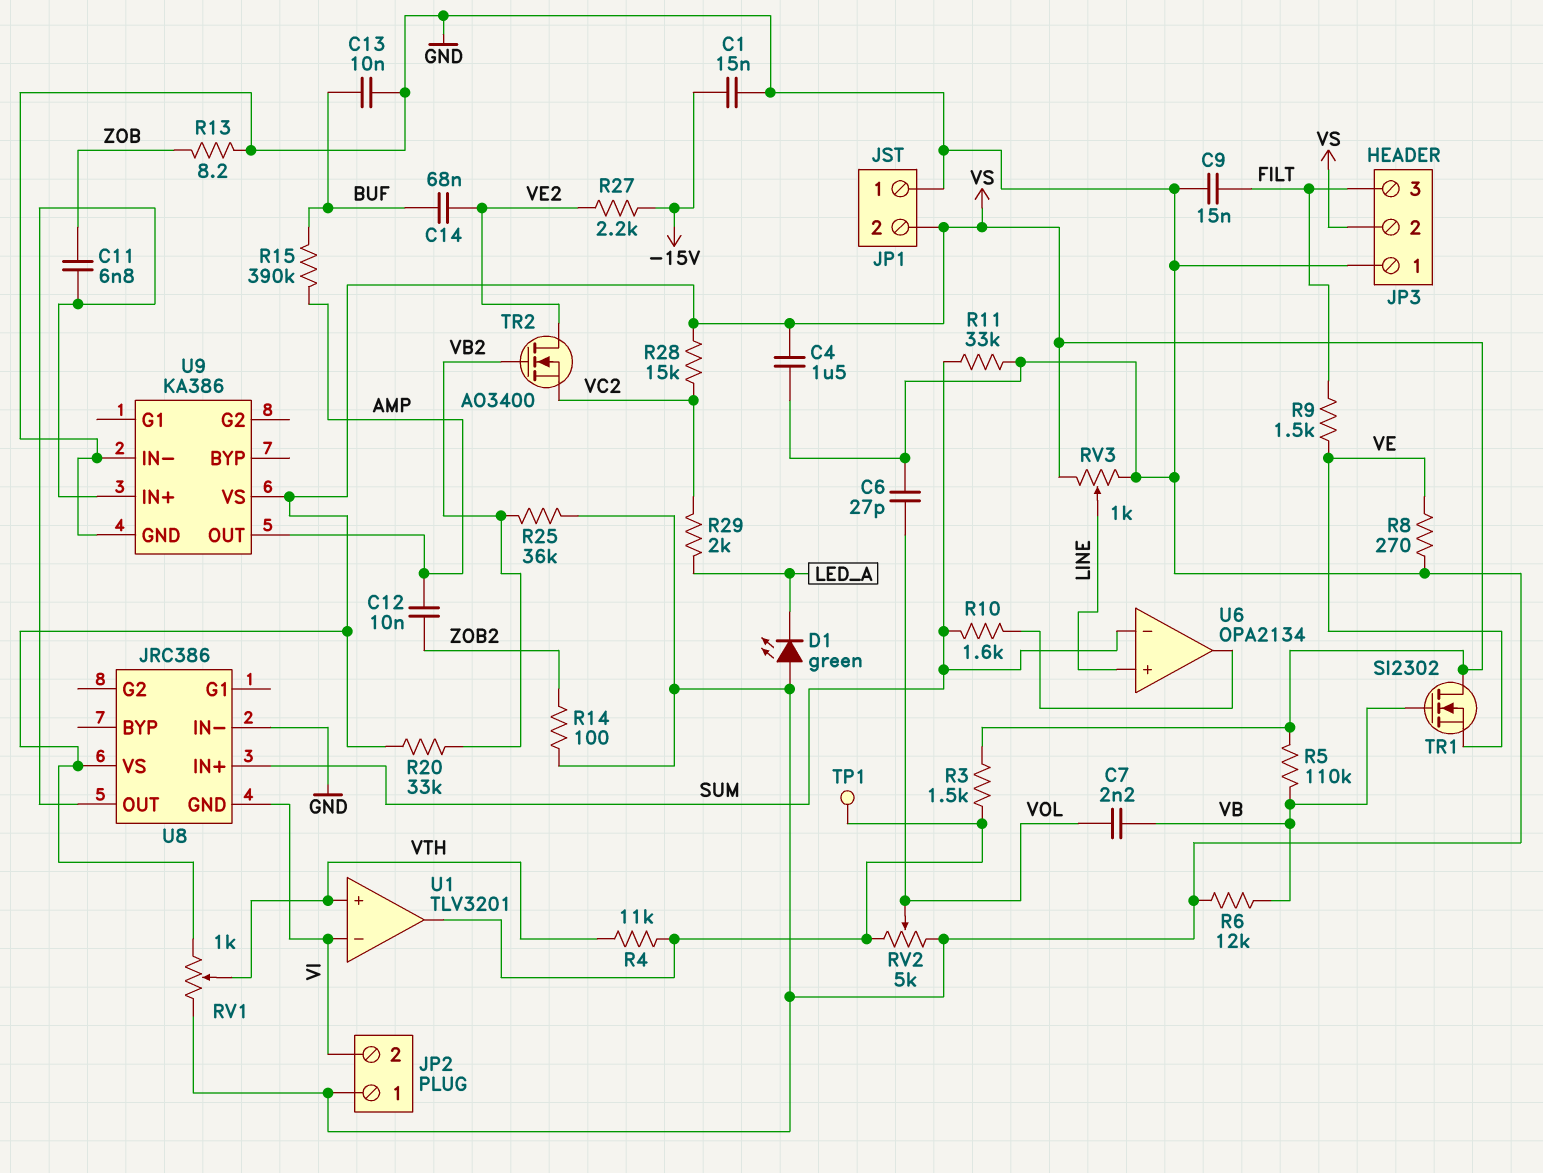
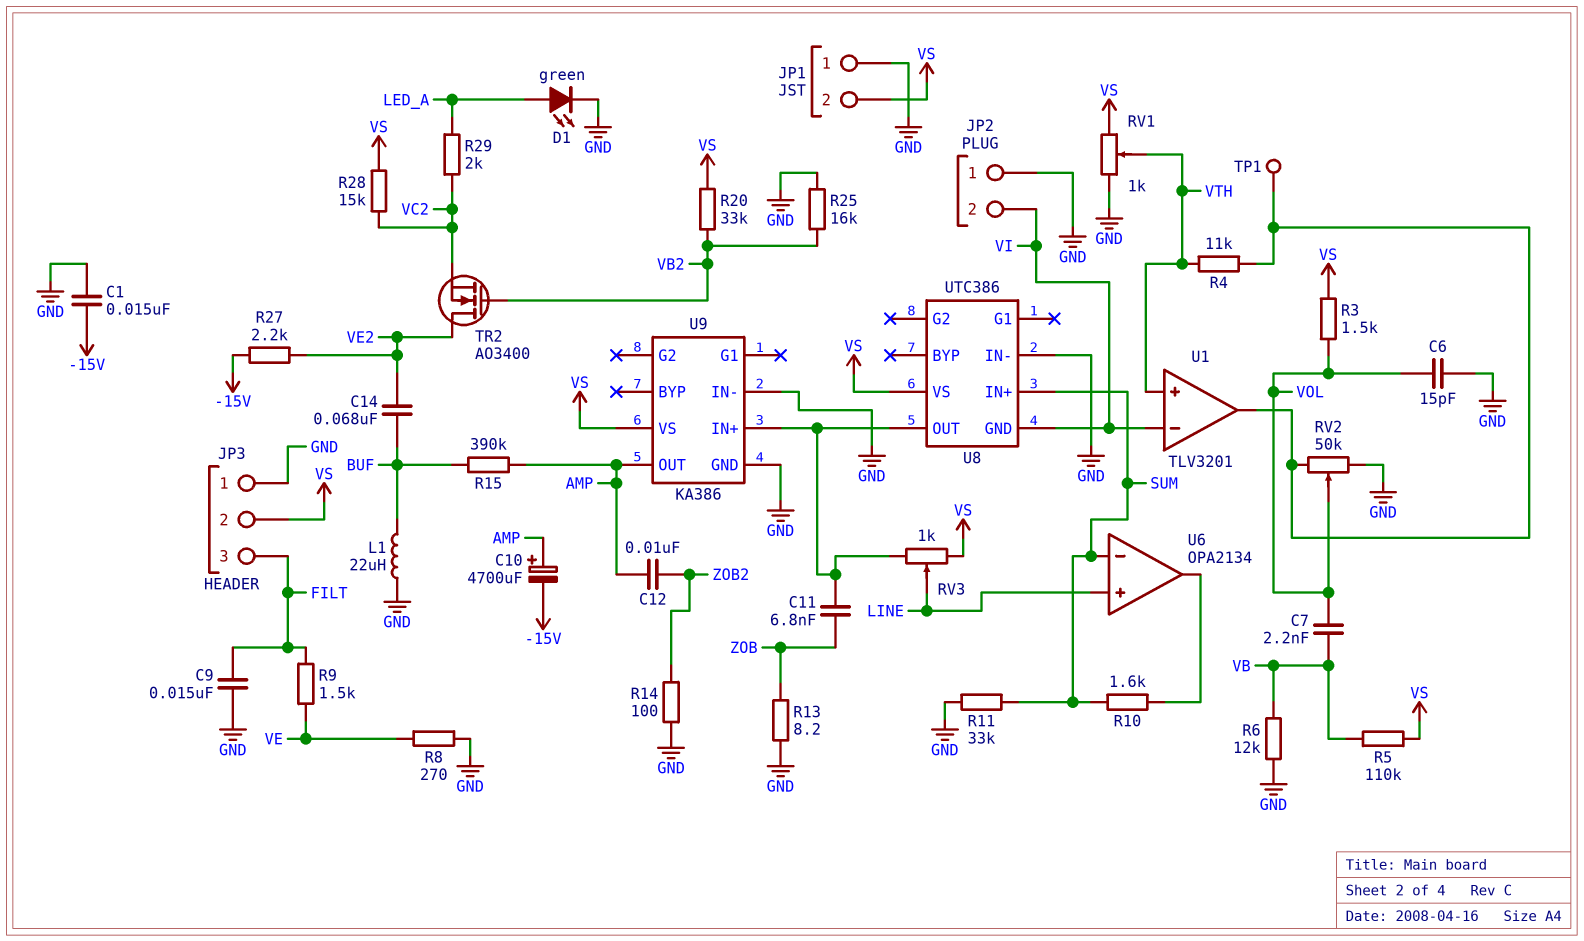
C4: 1.5uF (GND, VS) -> none
C6: 27pF (GND, VOL) -> 15pF (GND, VOL)
C10: none -> 4700uF (plus AMP, minus -15V)
C13: 10nF (BUF, GND) -> none
D1: LED green (A GND, K LED_A) -> LED green (A LED_A, K GND)
L1: none -> 22uH (BUF, GND)
R3: 1.5k (U1/out, VS) -> 1.5k (VOL, VS)
R25: 36k (GND, VB2) -> 16k (GND, VB2)
RV2: 5k (GND, U1/out, wiper VOL) -> 50k (GND, U1/out, wiper VOL)
RV3: 1k (GND, VS, wiper LINE) -> 1k (U8/OUT, VS, wiper LINE)
TR1: NMOS SI2302 (G VB, D VS, S VE) -> none
U8: JRC386 -> UTC386

